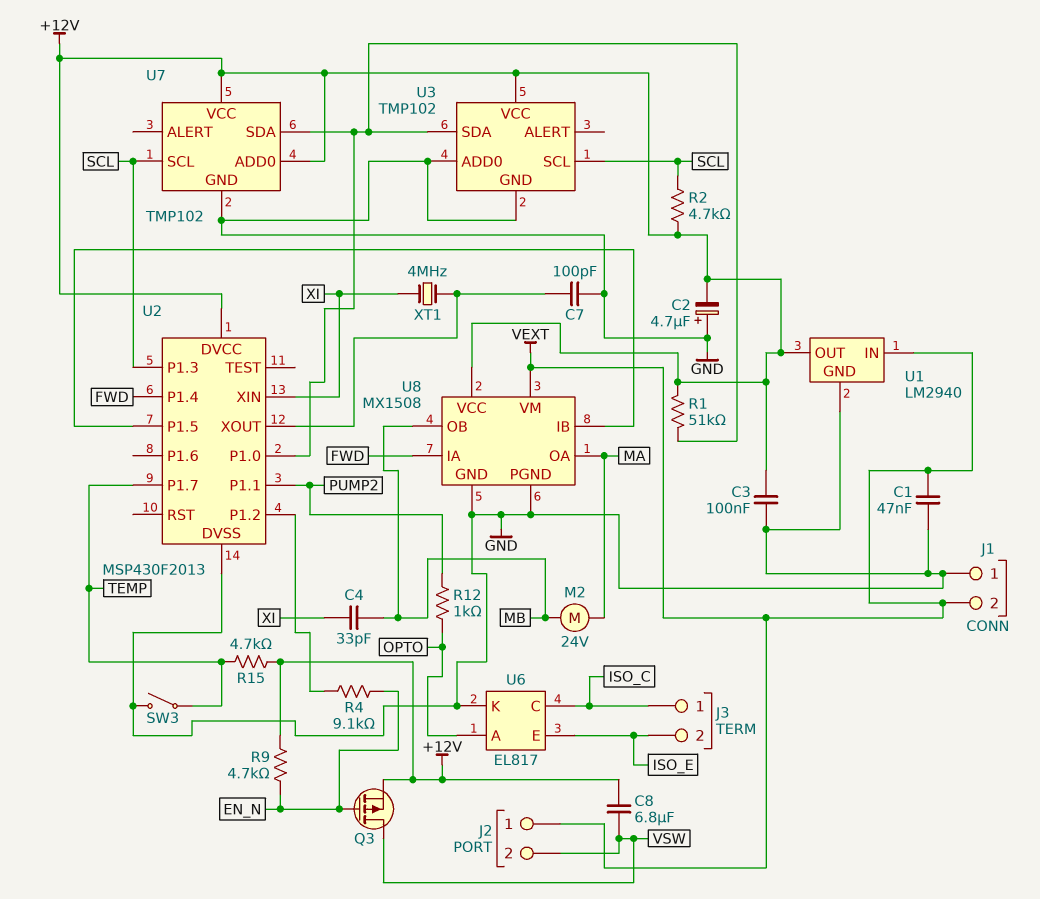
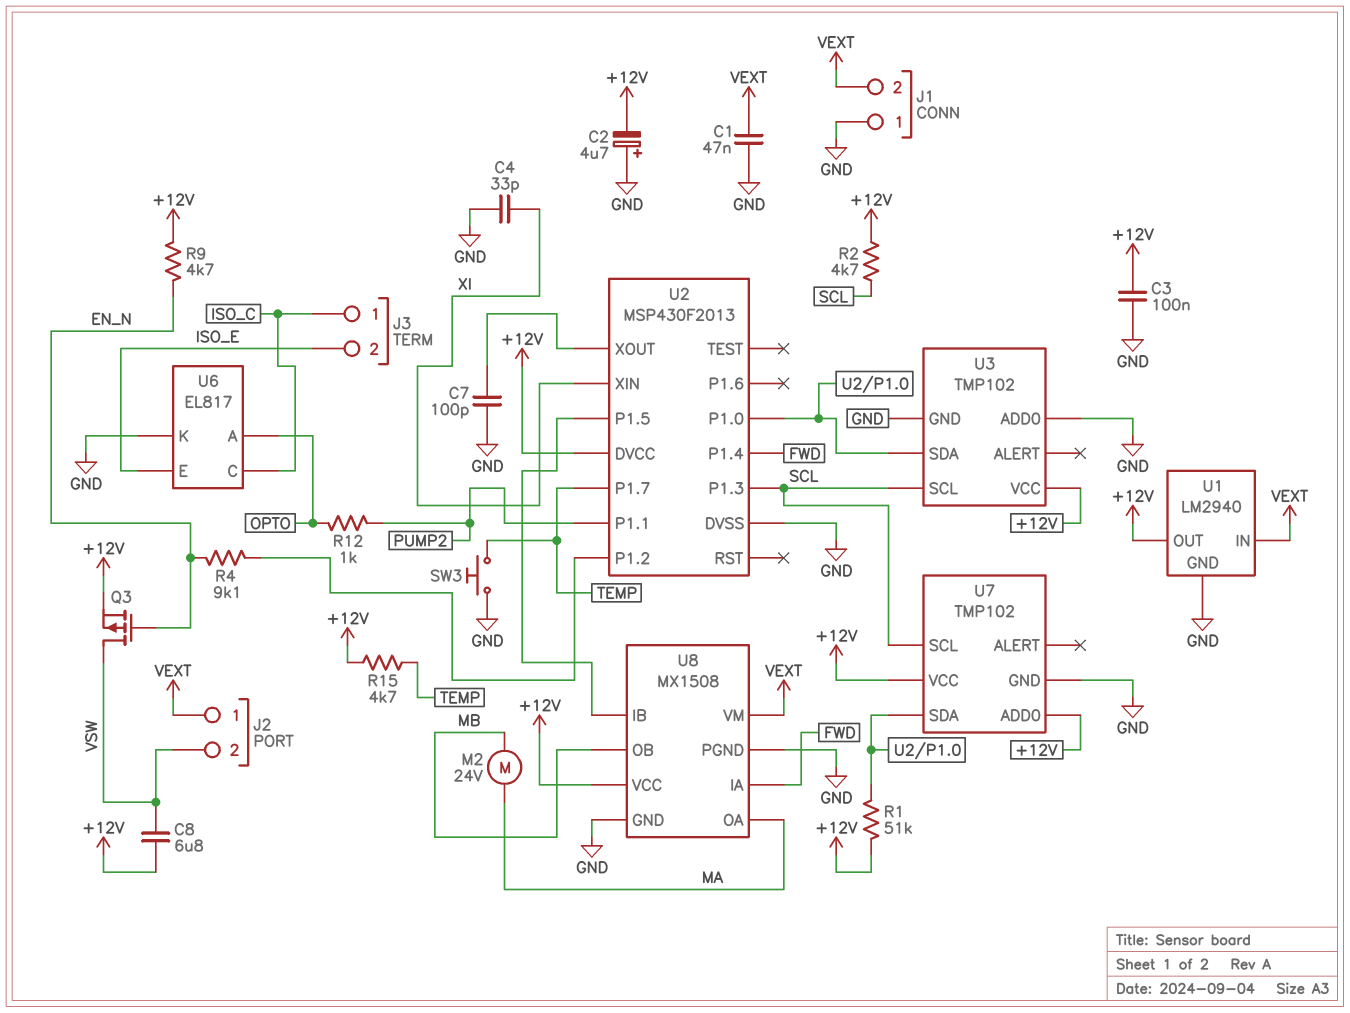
C4: 33pF (MB, XI) -> 33pF (GND, XI)
SW3: switch (GND, TEMP) -> button (GND, TEMP)
XT1: 4MHz (U2/XOUT, XI) -> none

